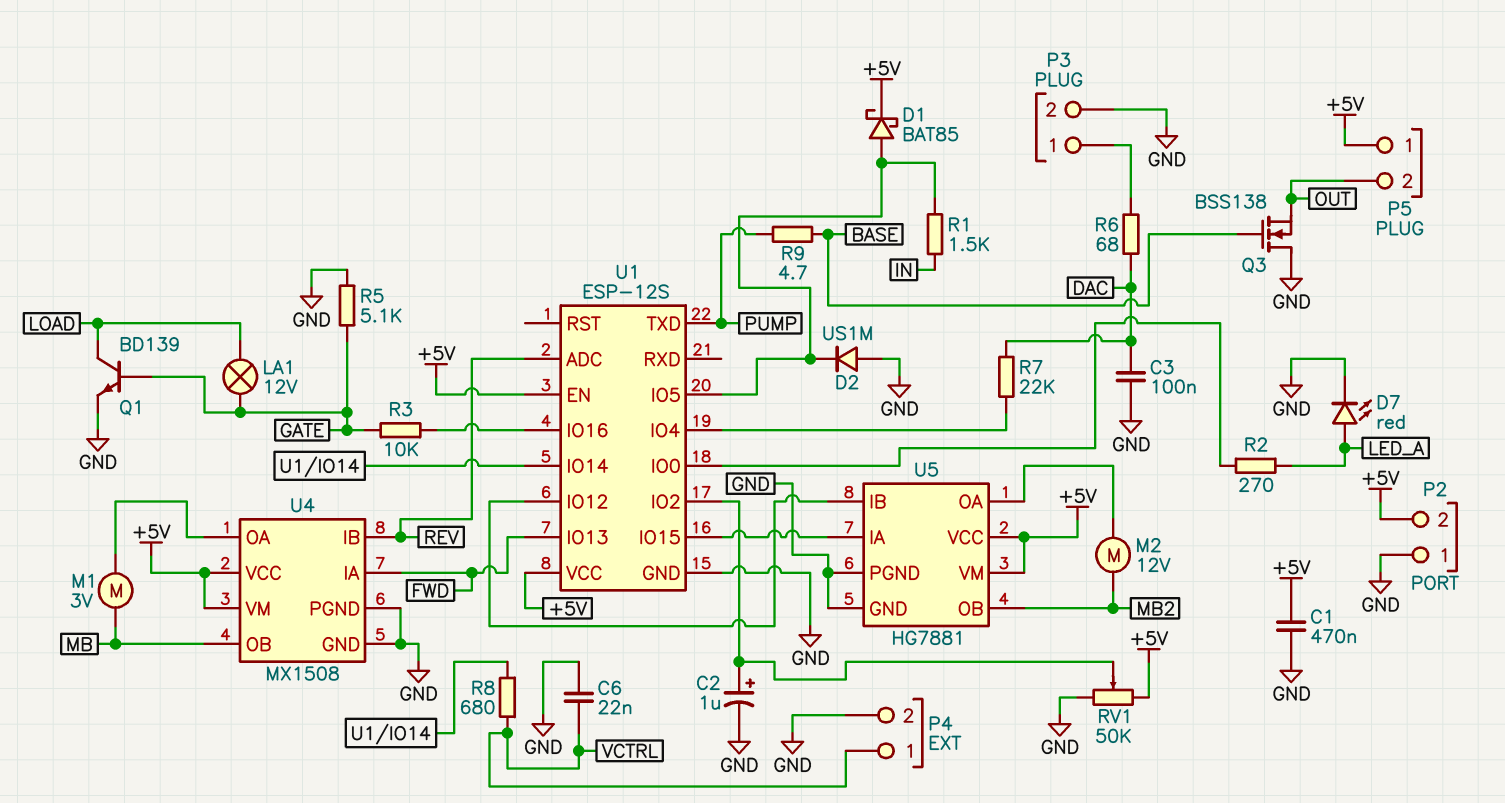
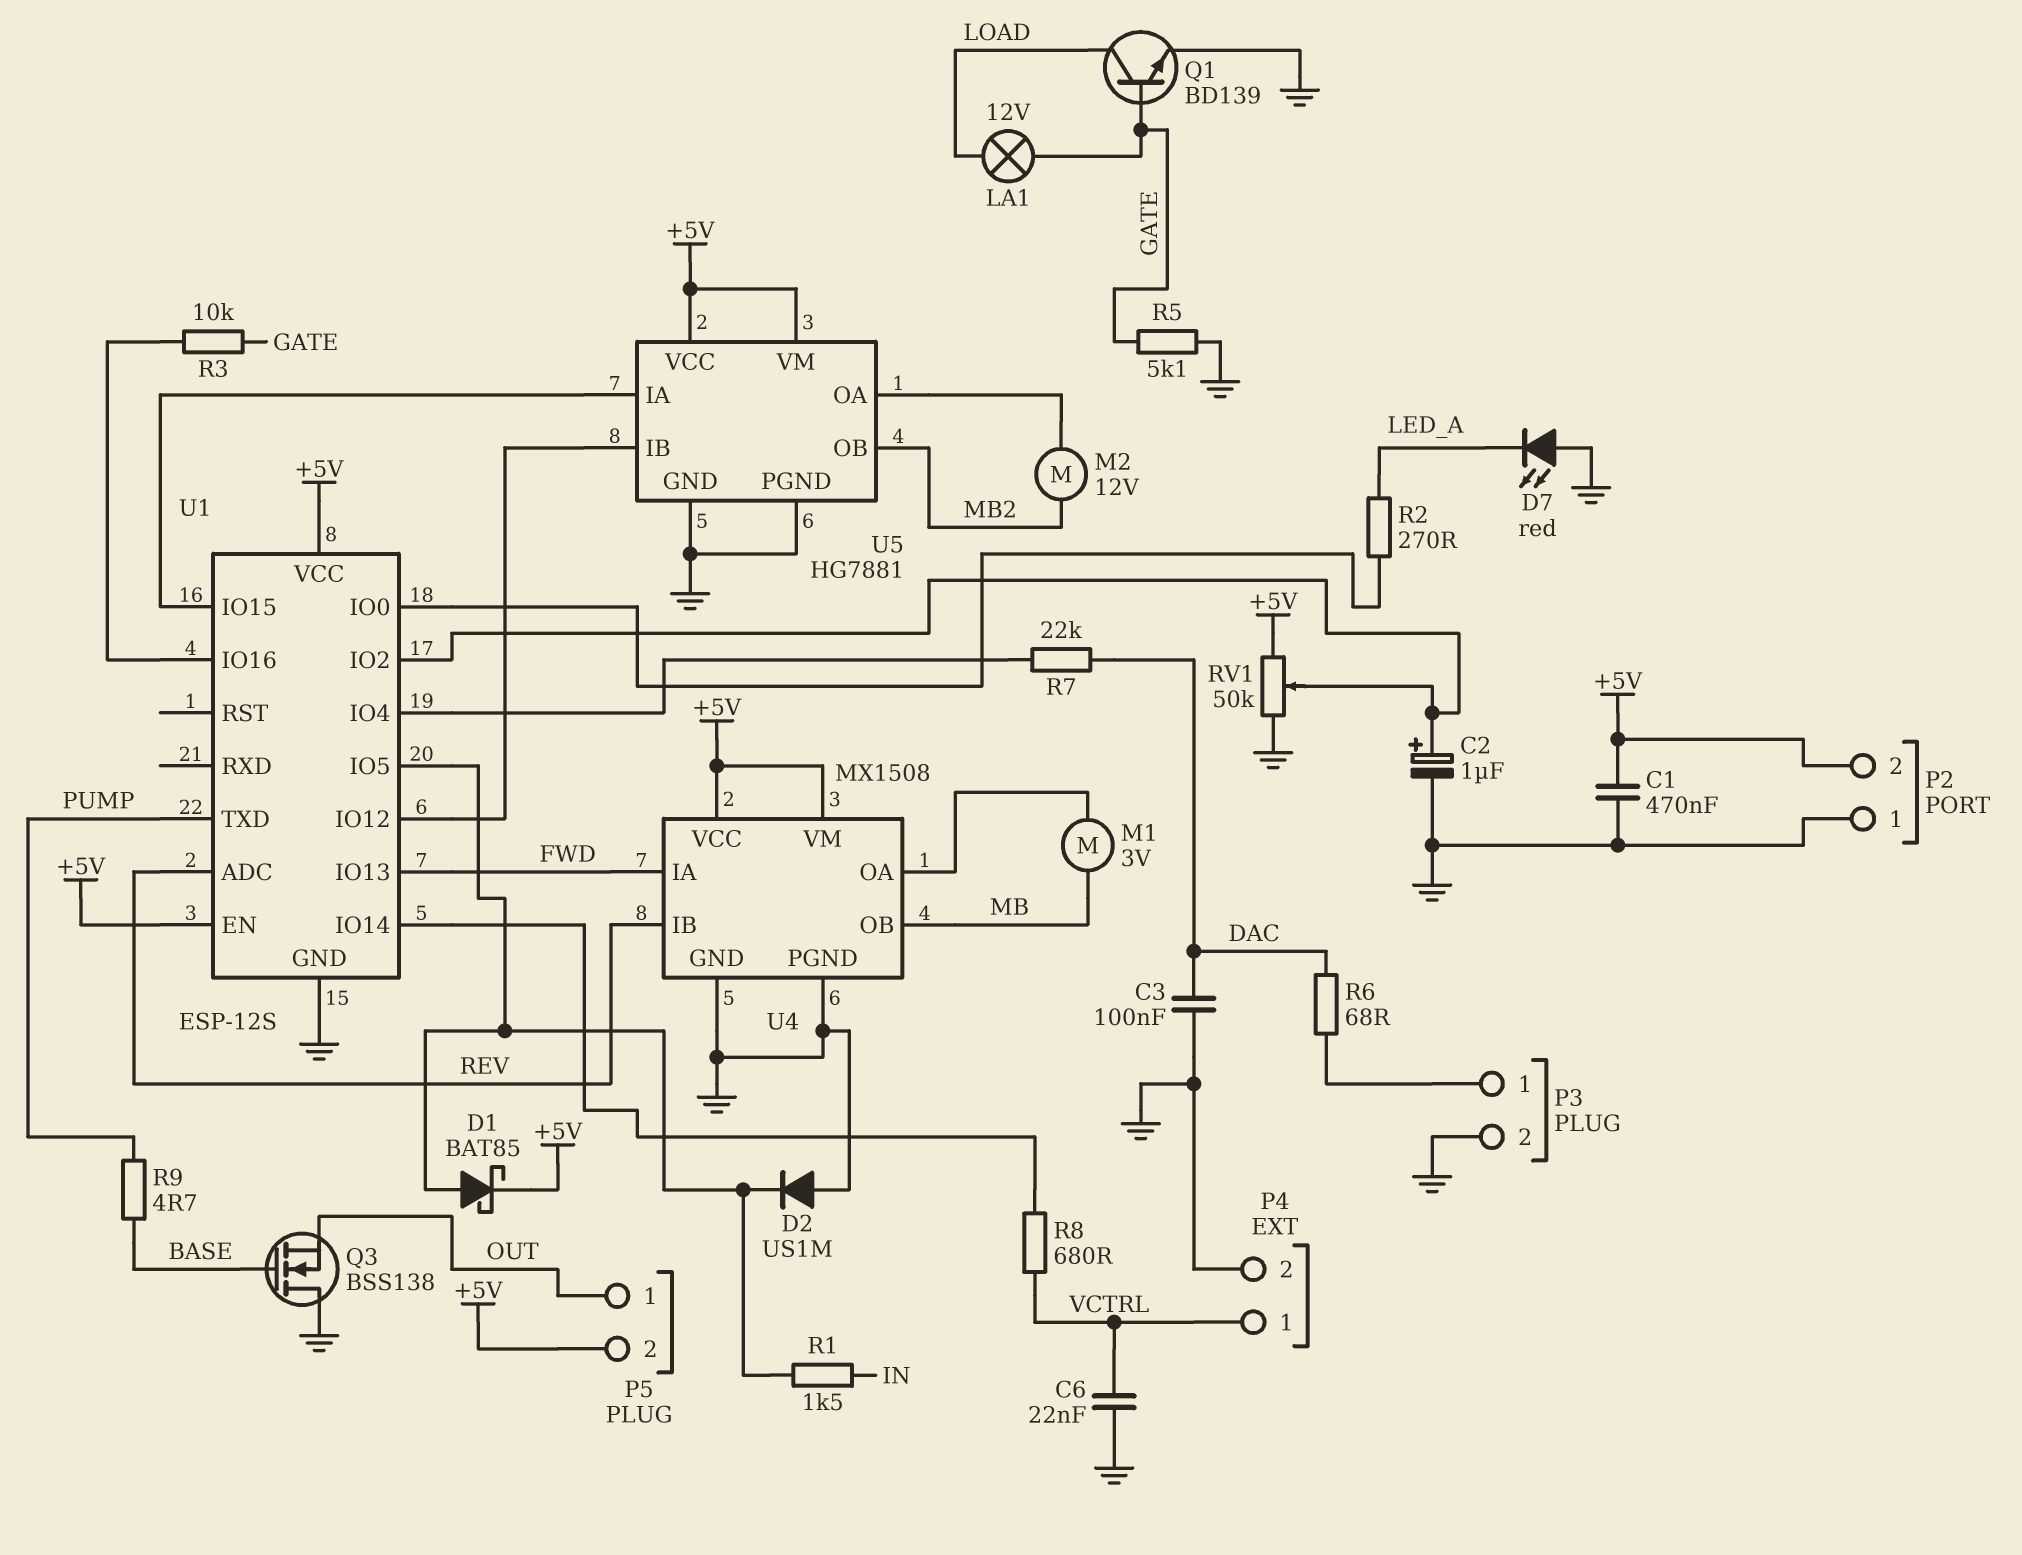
D7: LED red (A LED_A, K GND) -> LED red (A GND, K LED_A)
P5 pin 1: +5V -> OUT
P5 pin 2: OUT -> +5V

